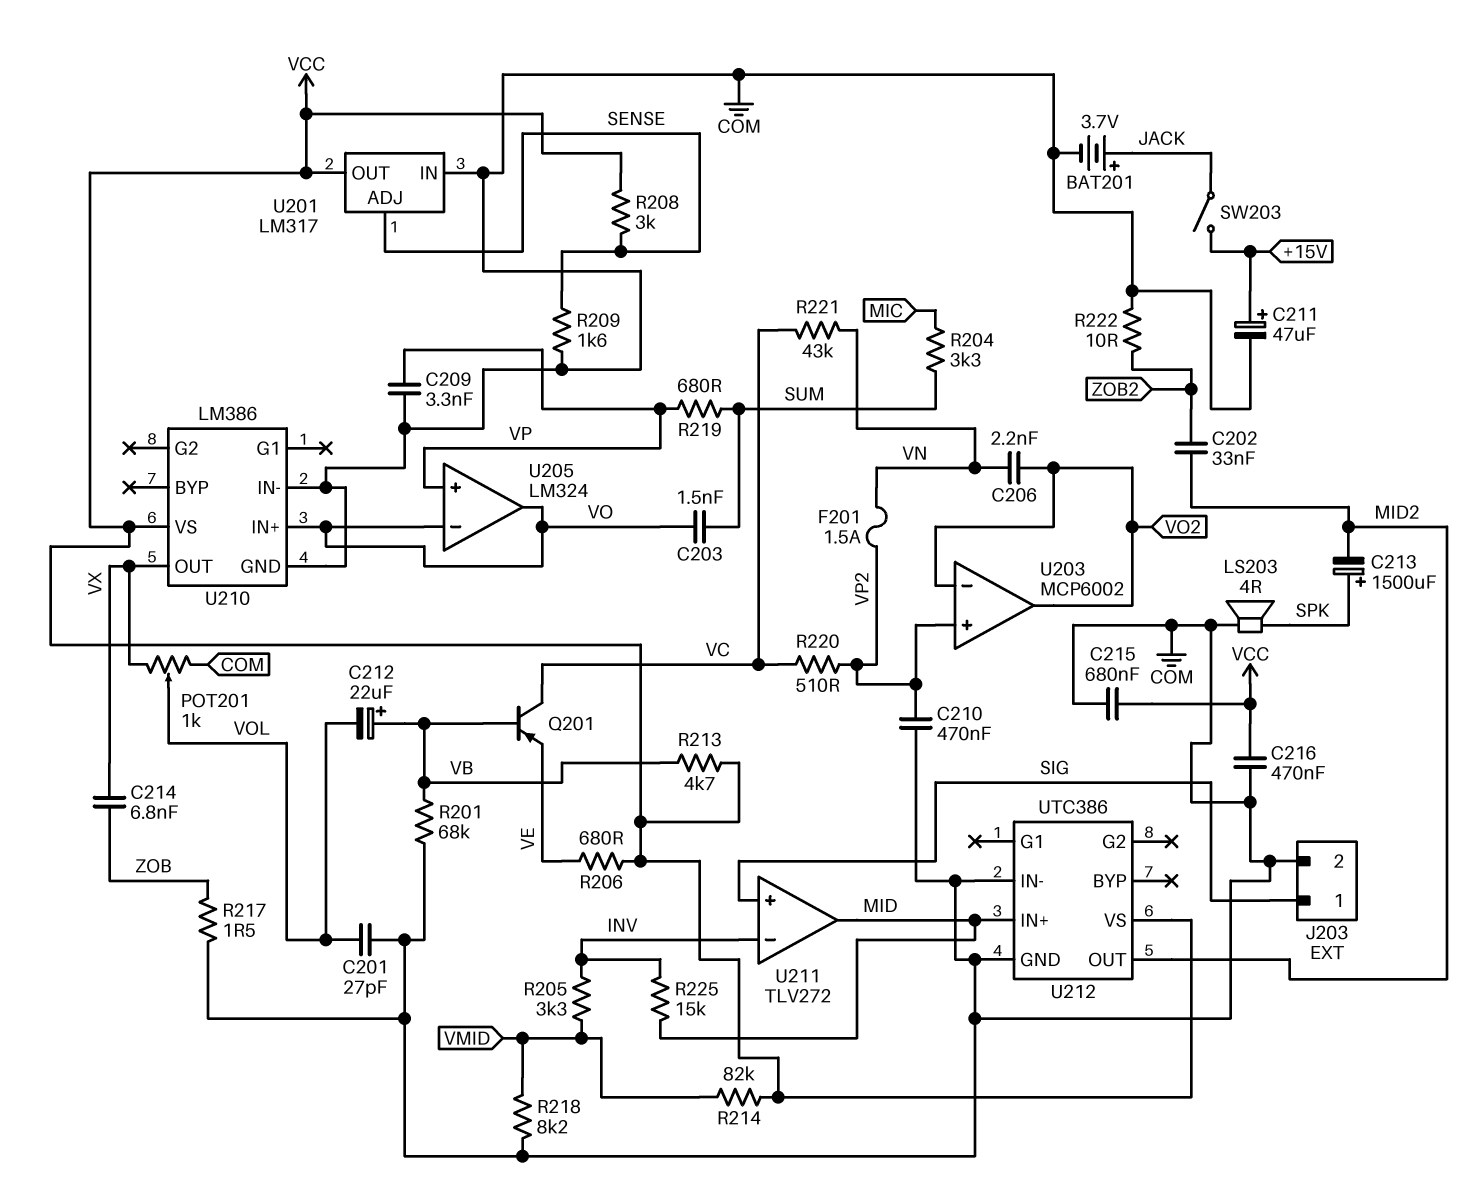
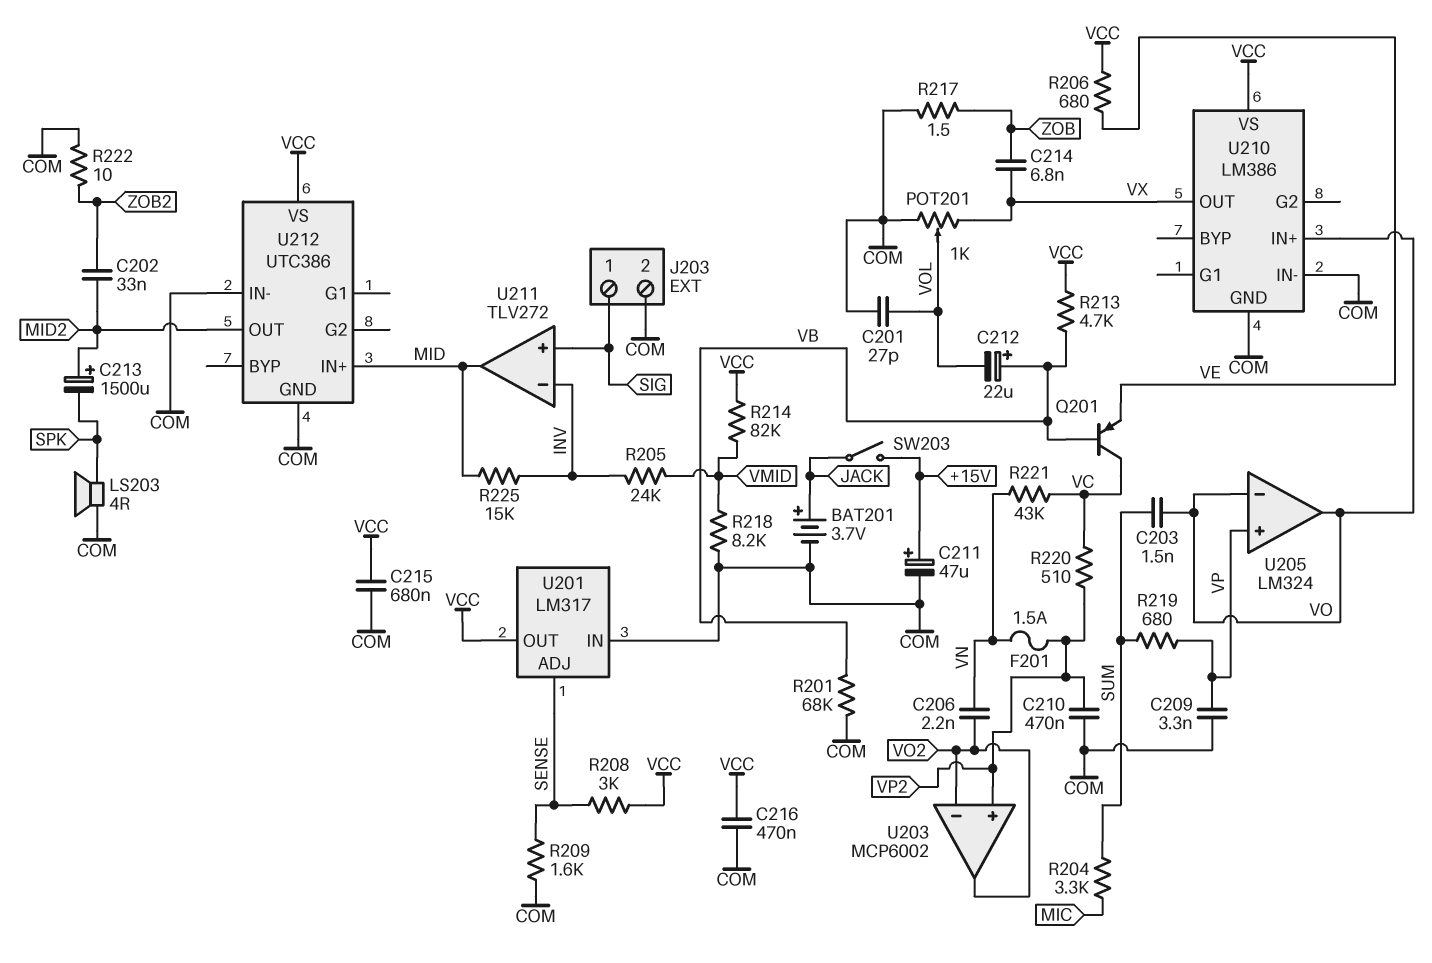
C213: 1500uF (plus SPK, minus MID2) -> 1500uF (plus MID2, minus SPK)
R205: 3.3k (INV, VMID) -> 24k (INV, VMID)

